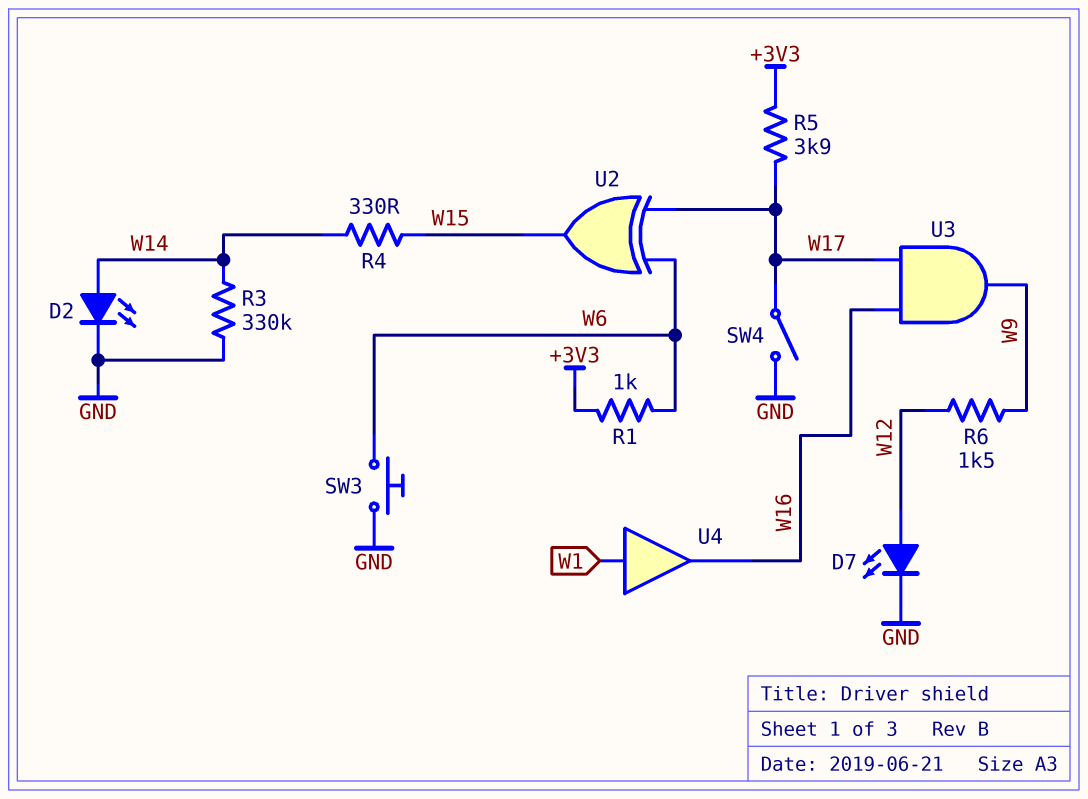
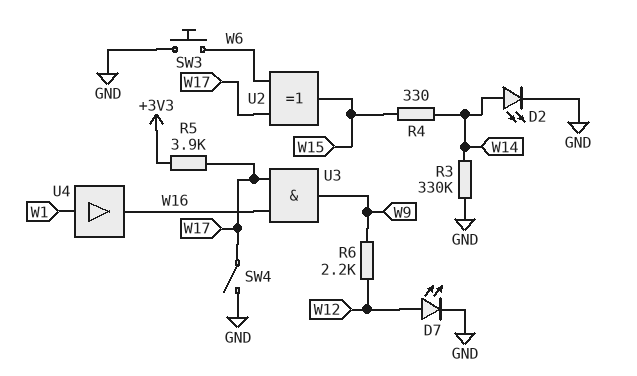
R1: 1k (+3V3, W6) -> none
R6: 1.5k (W9, W12) -> 2.2k (W9, W12)

